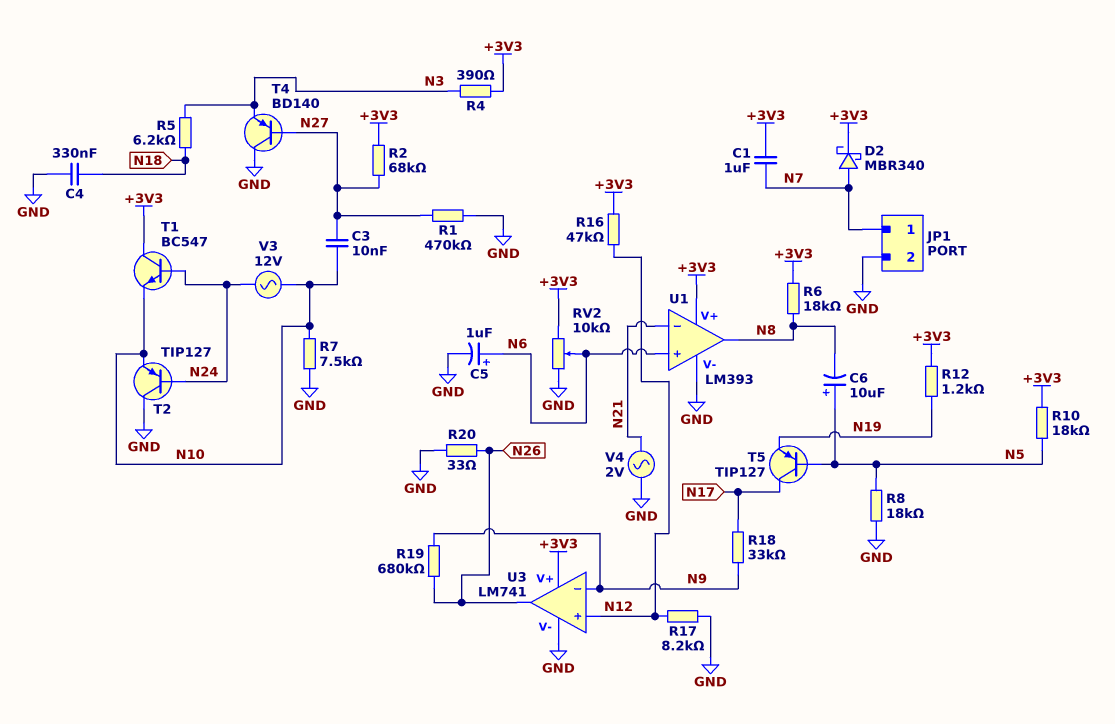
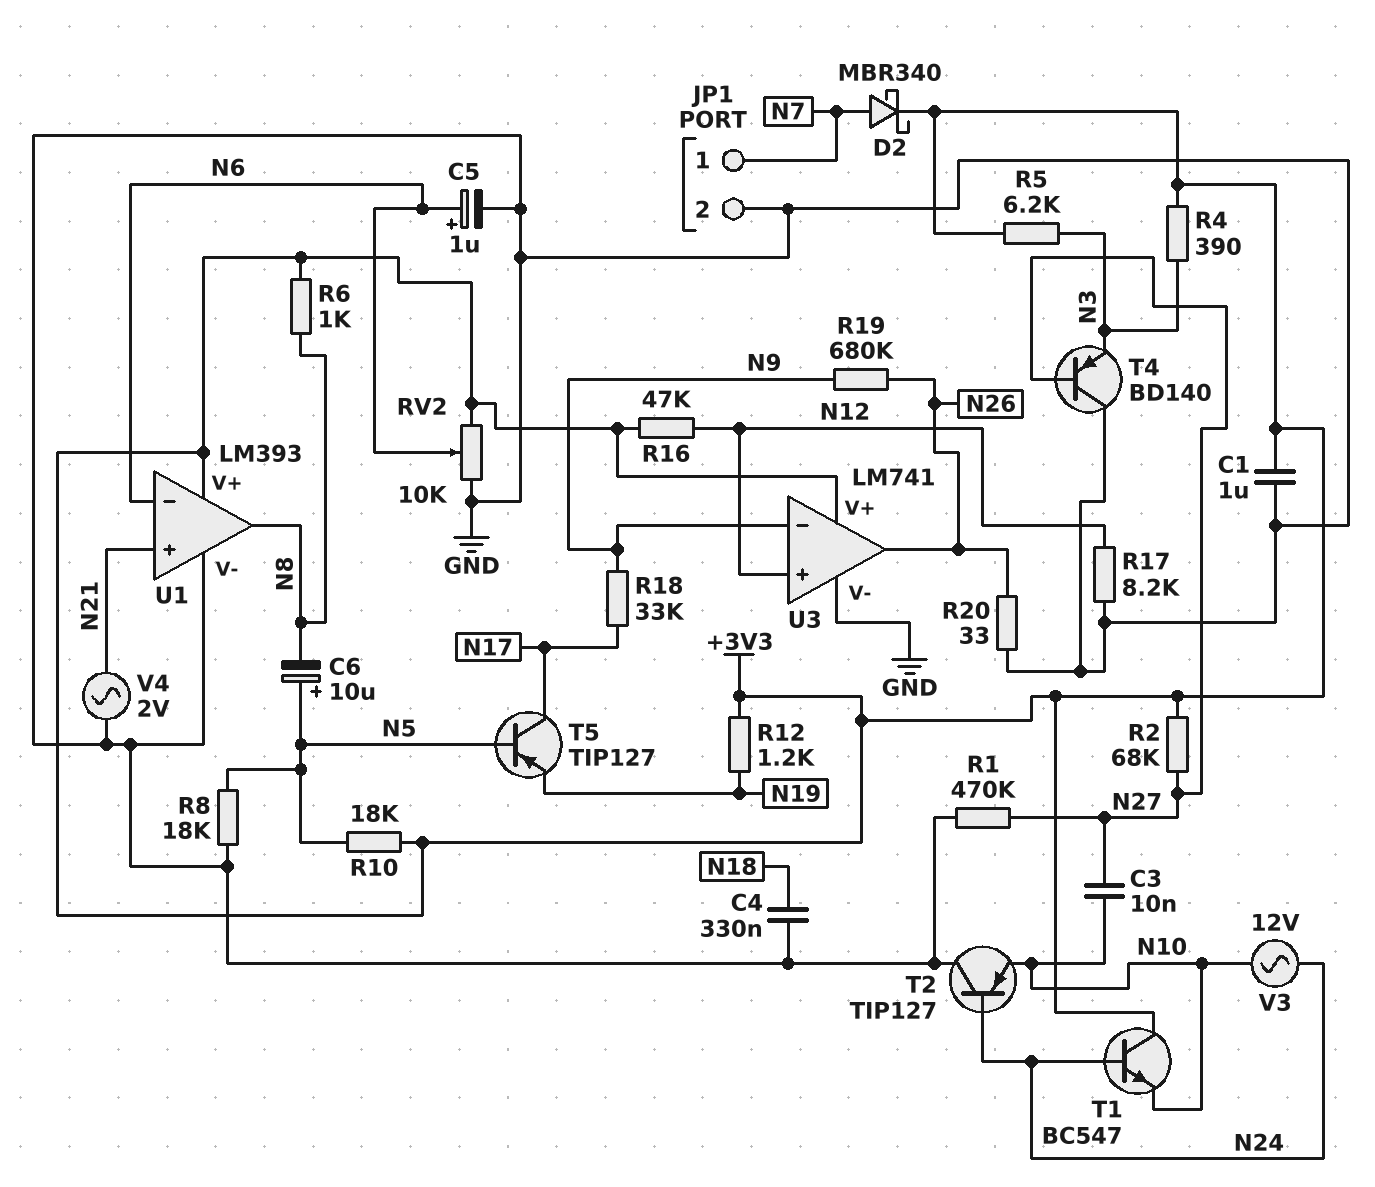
C1: 1uF (+3V3, N7) -> 1uF (+3V3, GND)
R5: 6.2k (N3, N18) -> 6.2k (+3V3, N3)
R6: 18k (+3V3, N8) -> 1k (+3V3, N8)
R7: 7.5k (GND, N10) -> none
U1 pin in+: N6 -> N21
U1 pin in-: N21 -> N6

